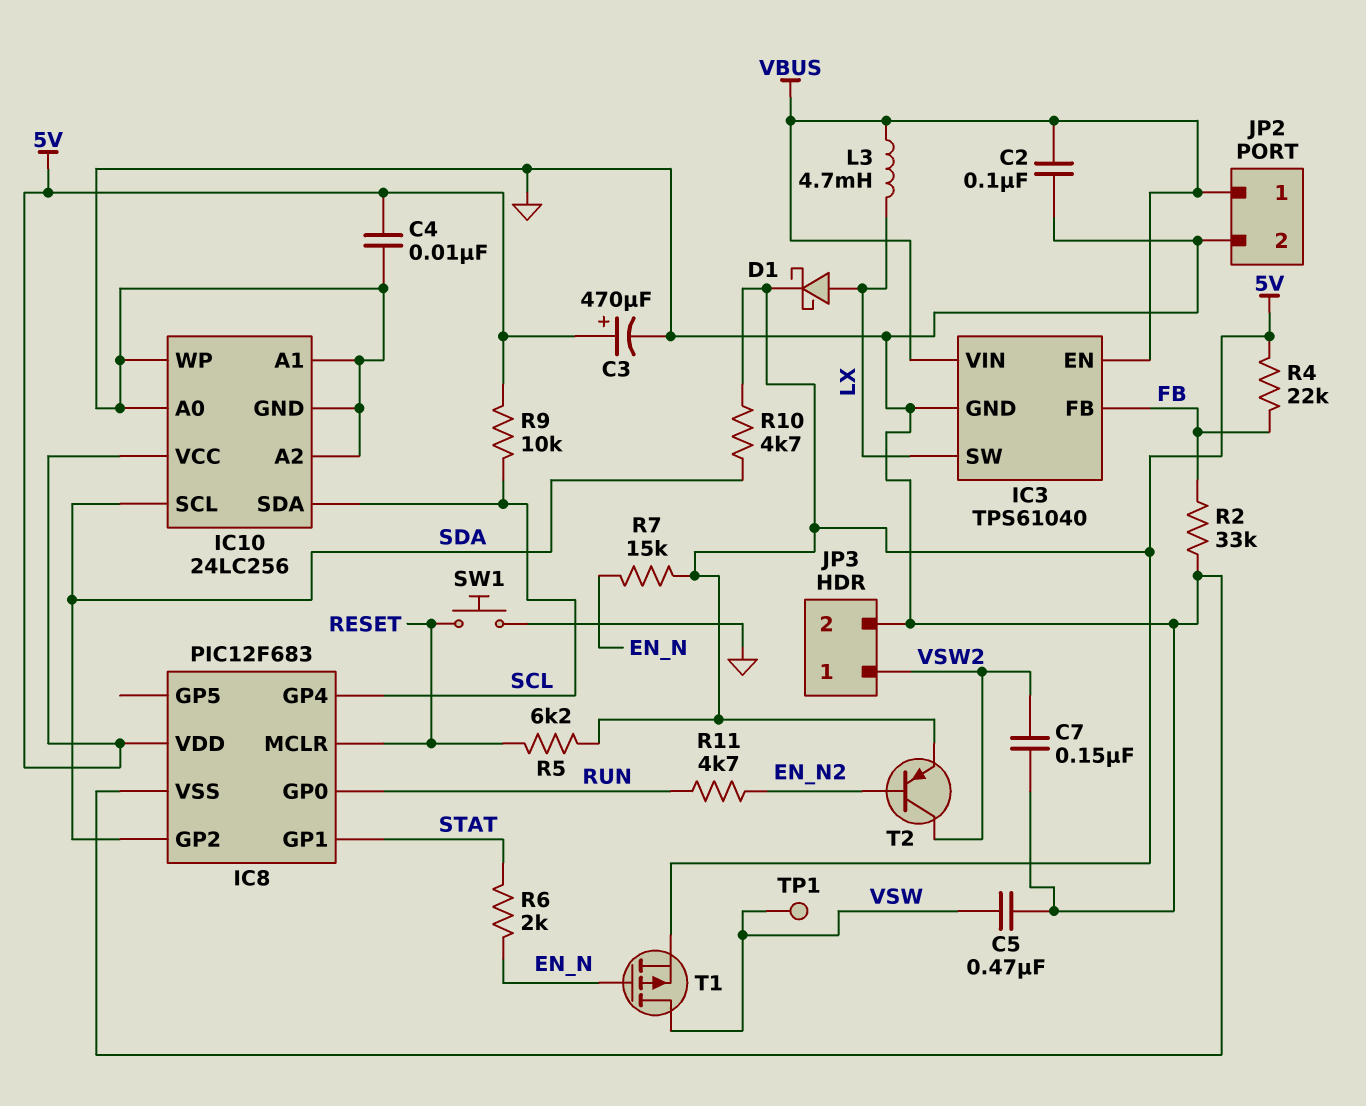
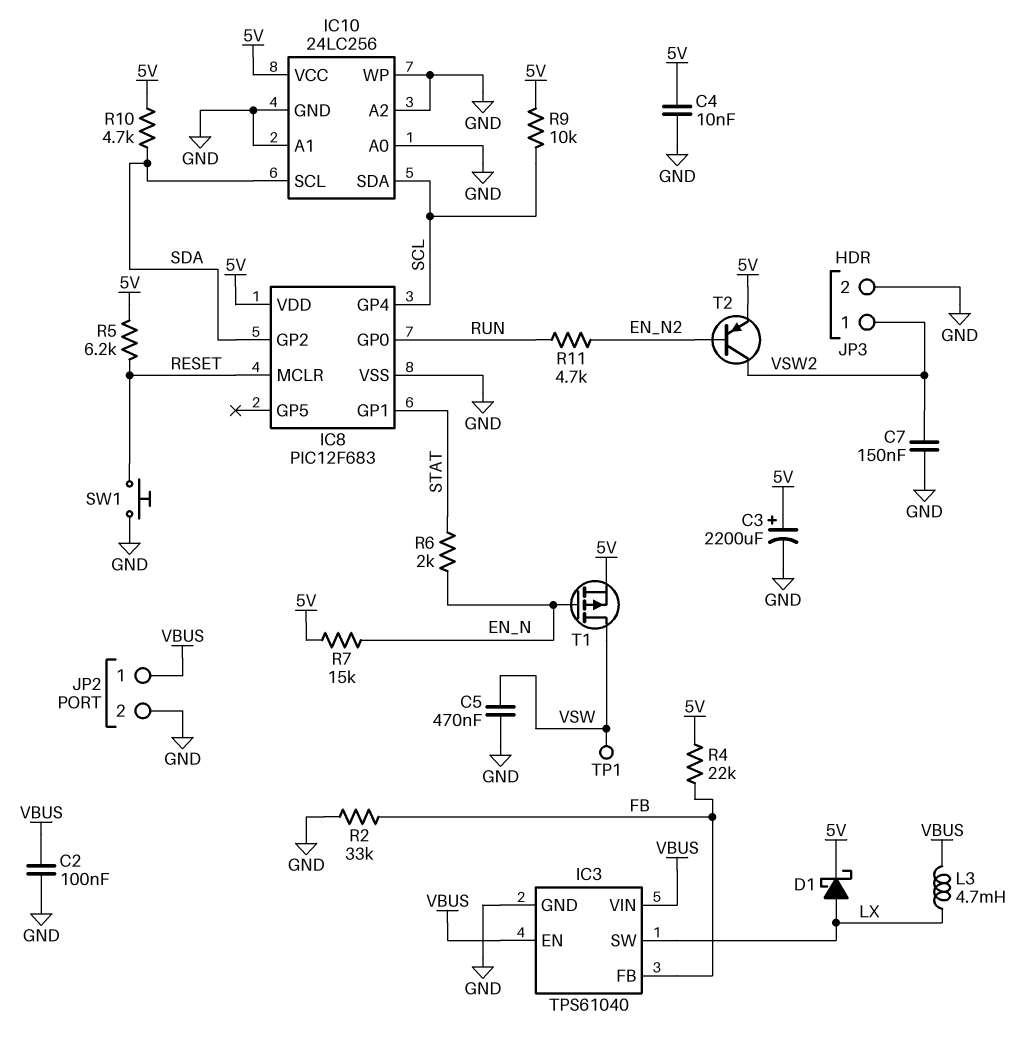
C3: 470uF (plus 5V, minus GND) -> 2200uF (plus 5V, minus GND)

